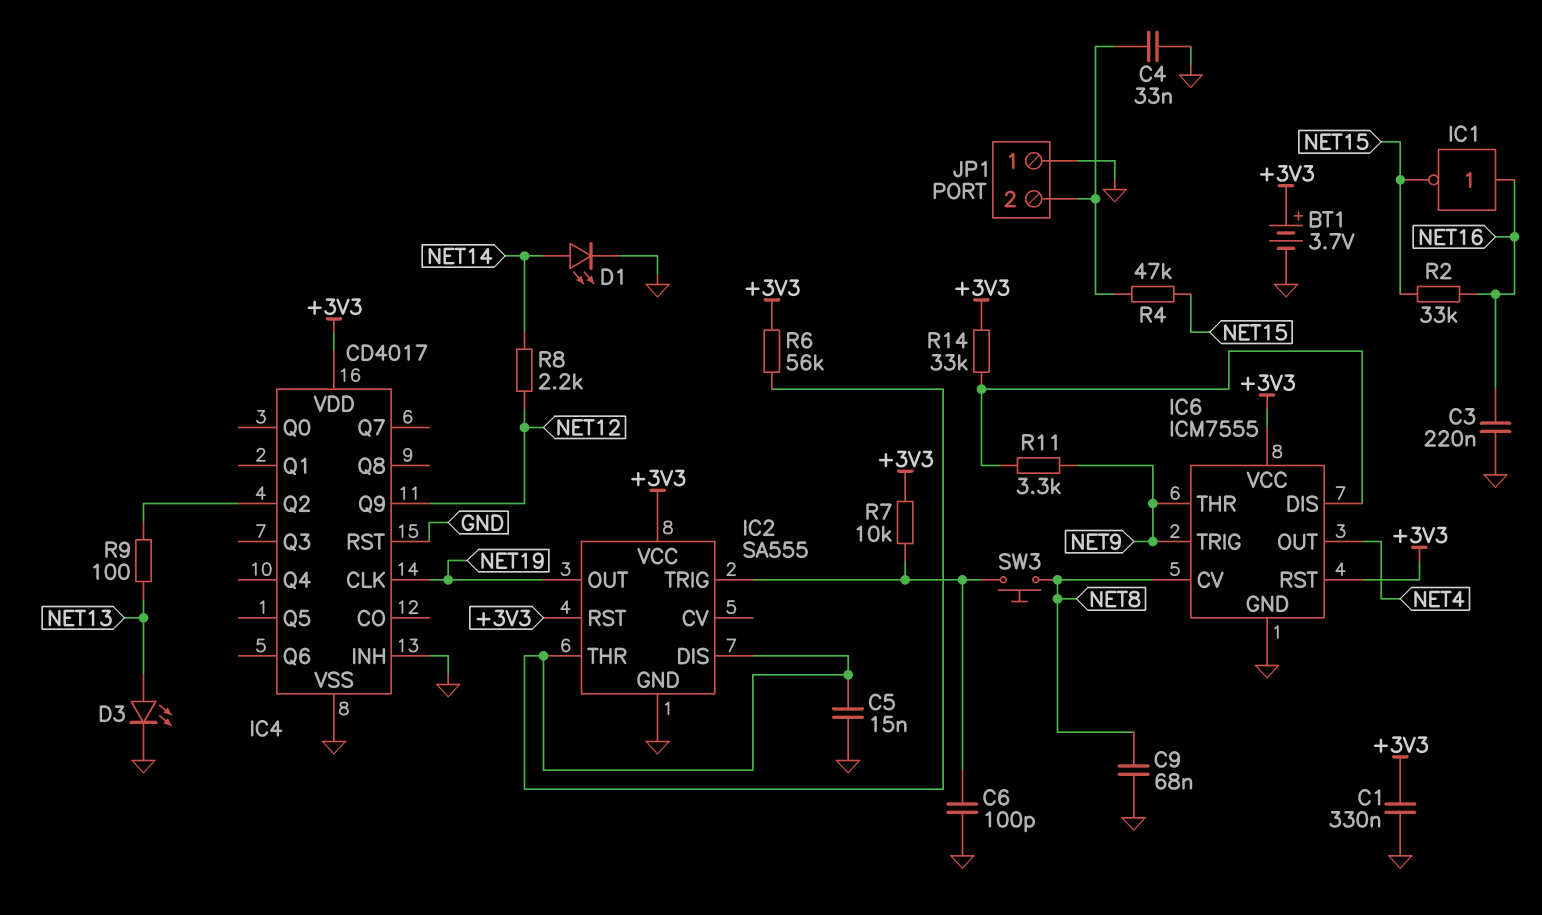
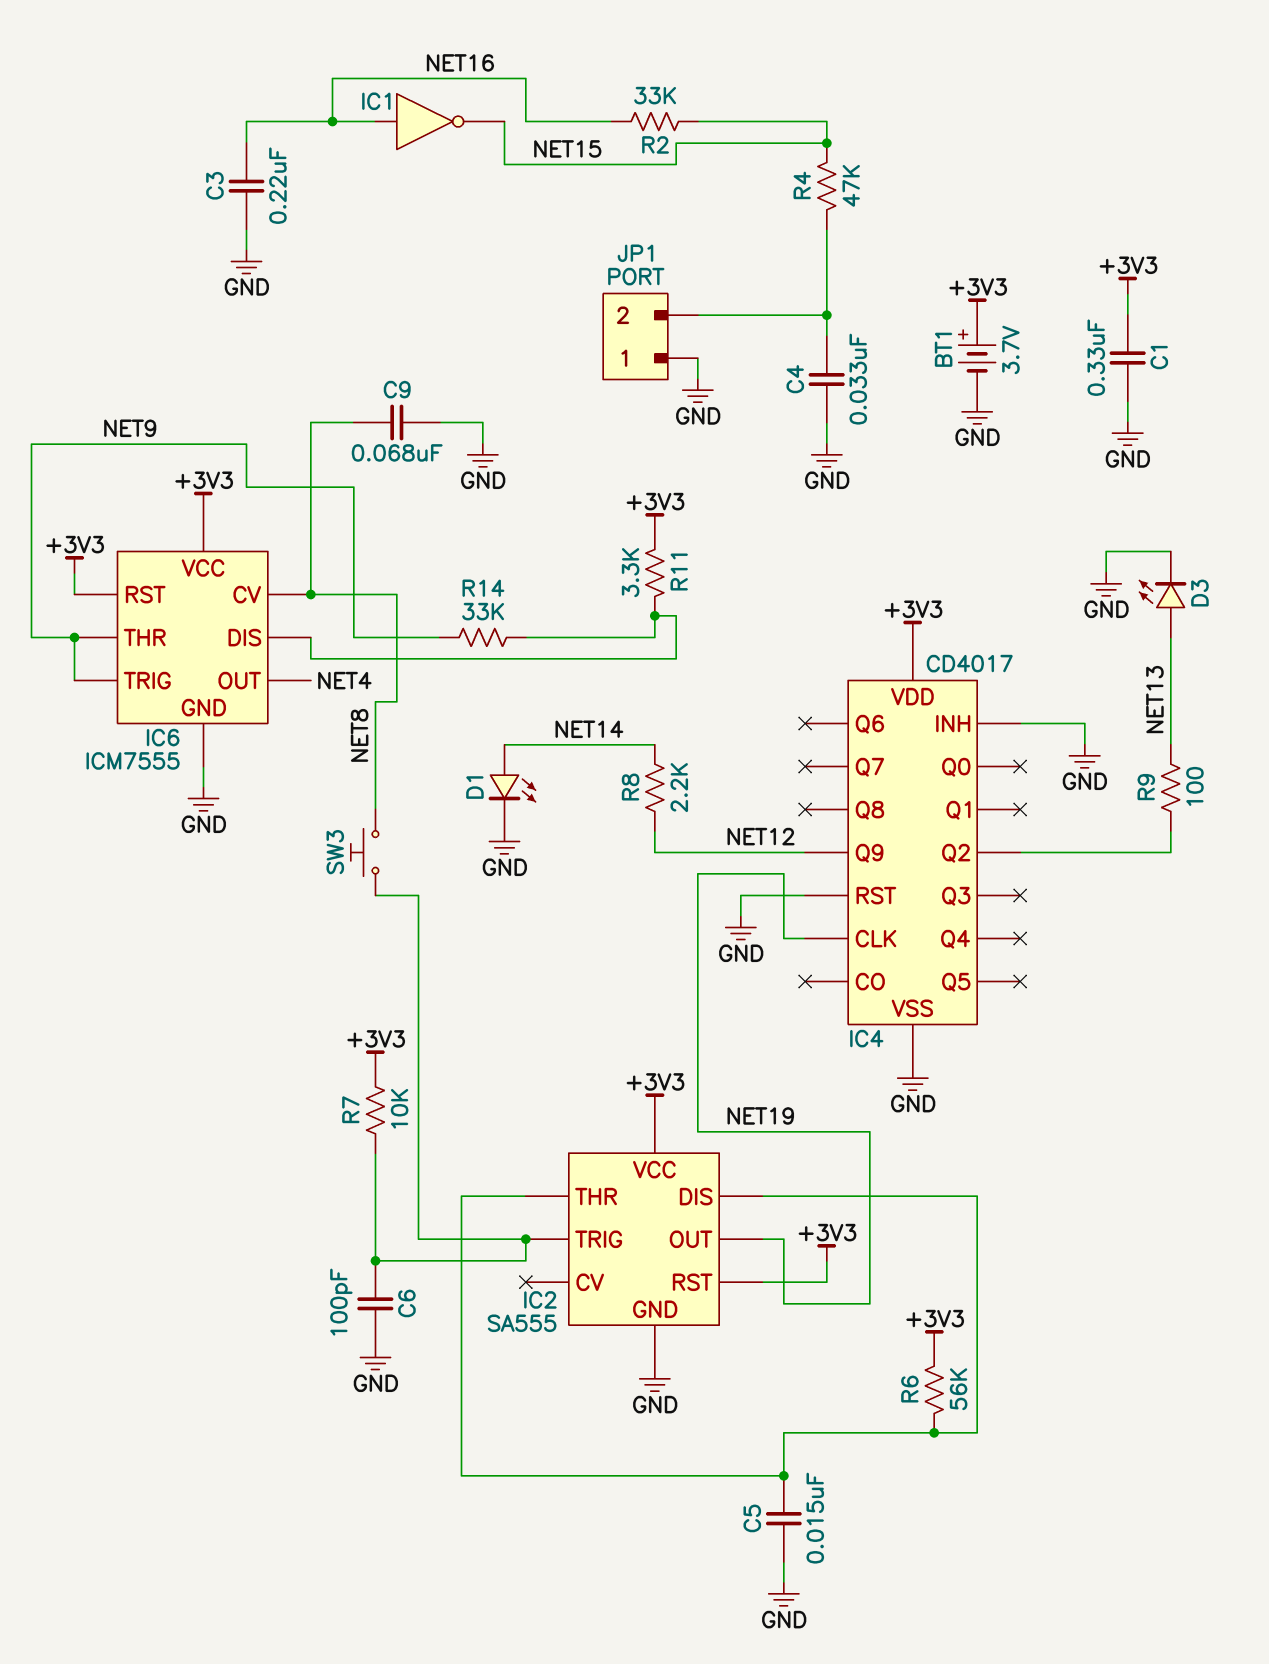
R11: 3.3k (IC6/DIS, NET9) -> 3.3k (+3V3, IC6/DIS)
R14: 33k (+3V3, IC6/DIS) -> 33k (IC6/DIS, NET9)

